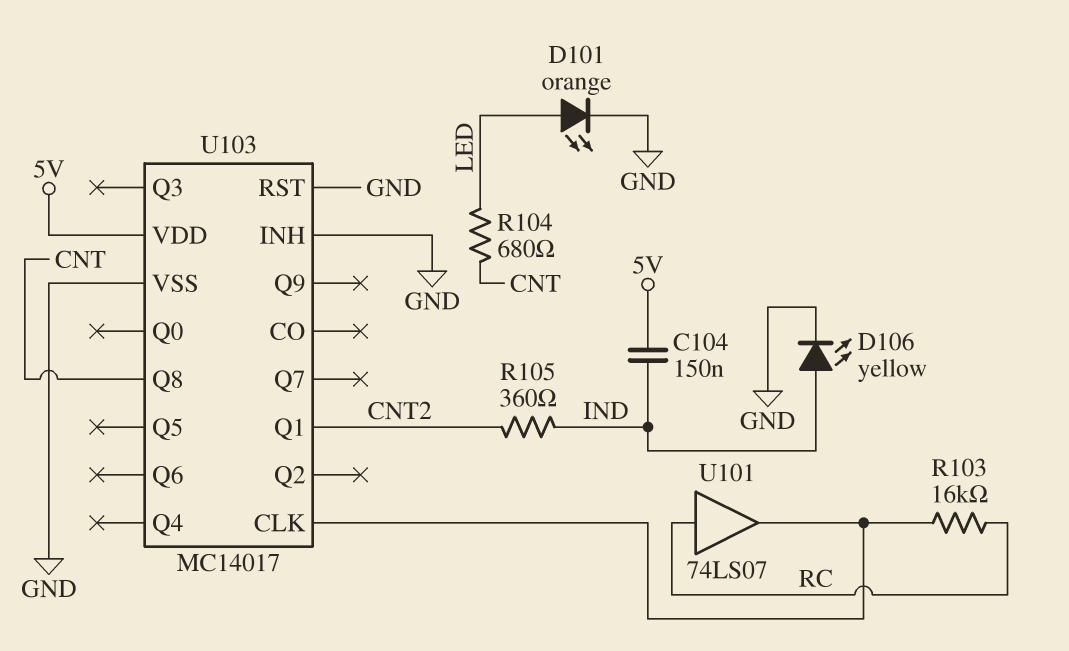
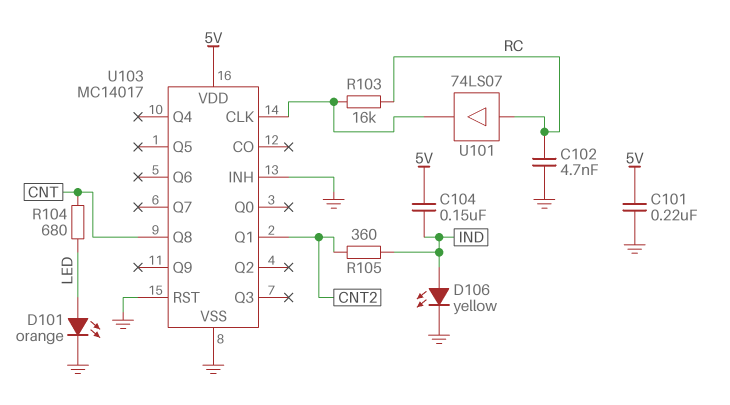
C101: none -> 220nF (5V, GND)
C102: none -> 4.7nF (GND, RC)

